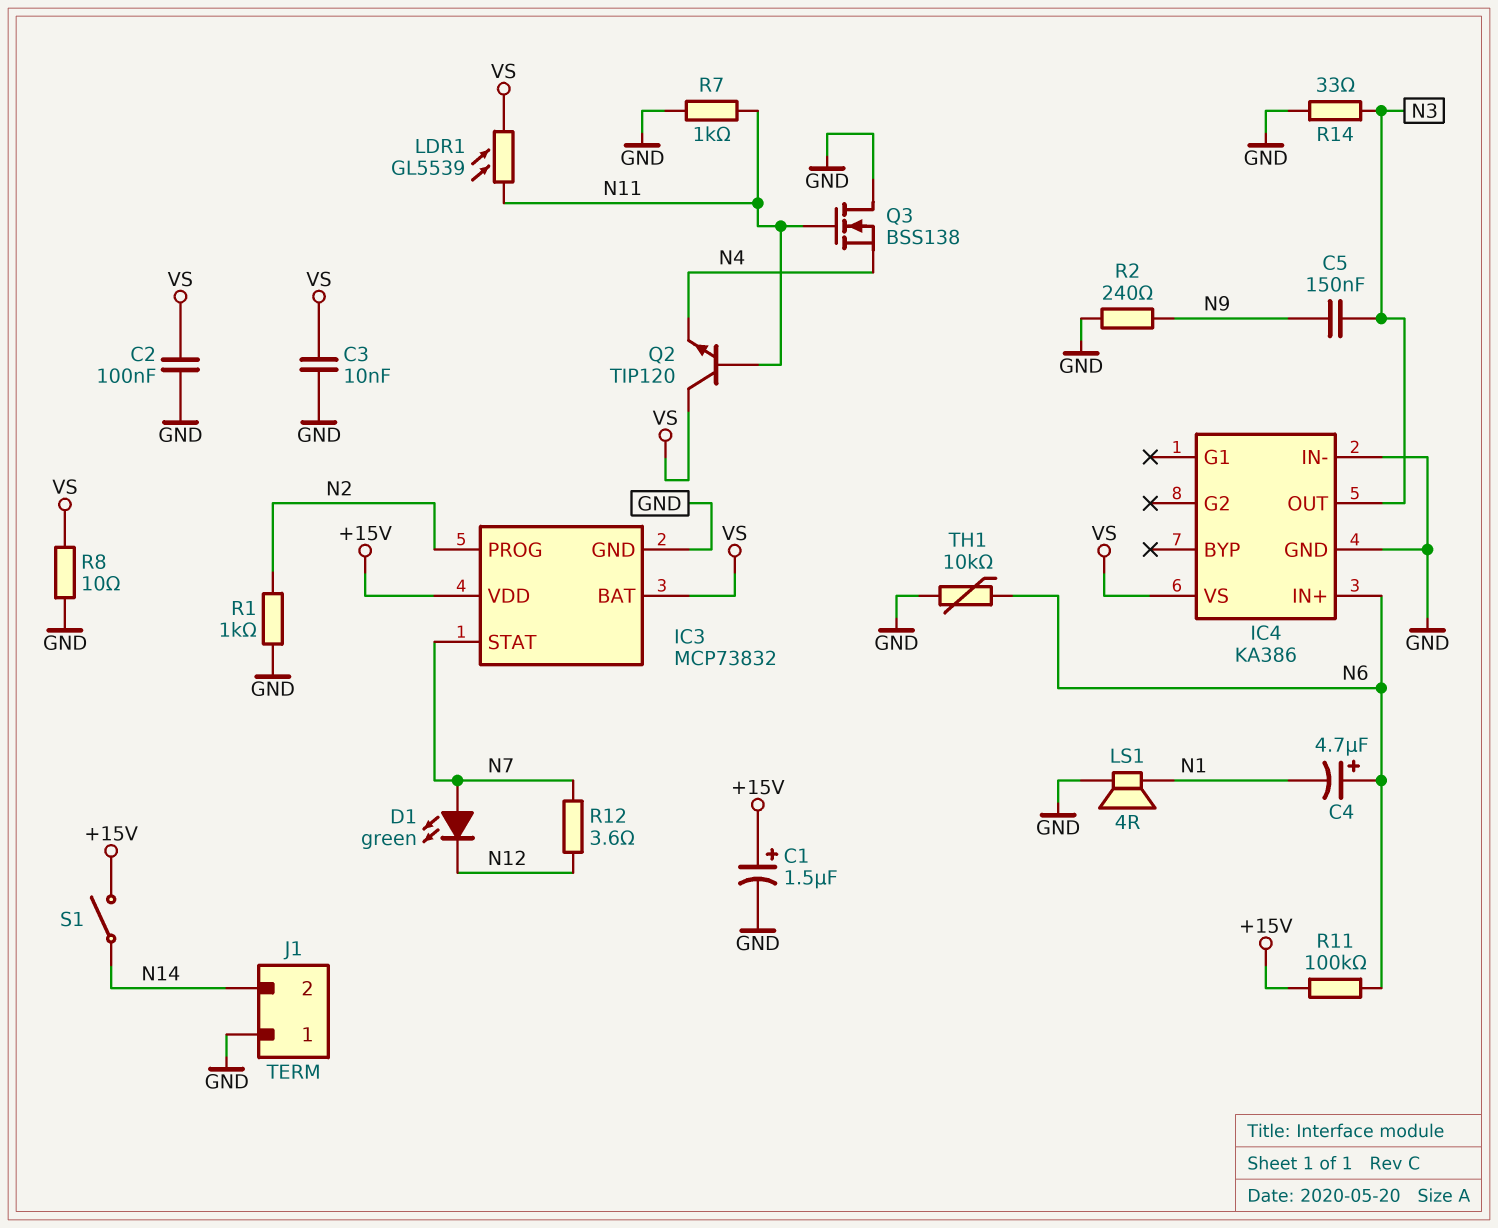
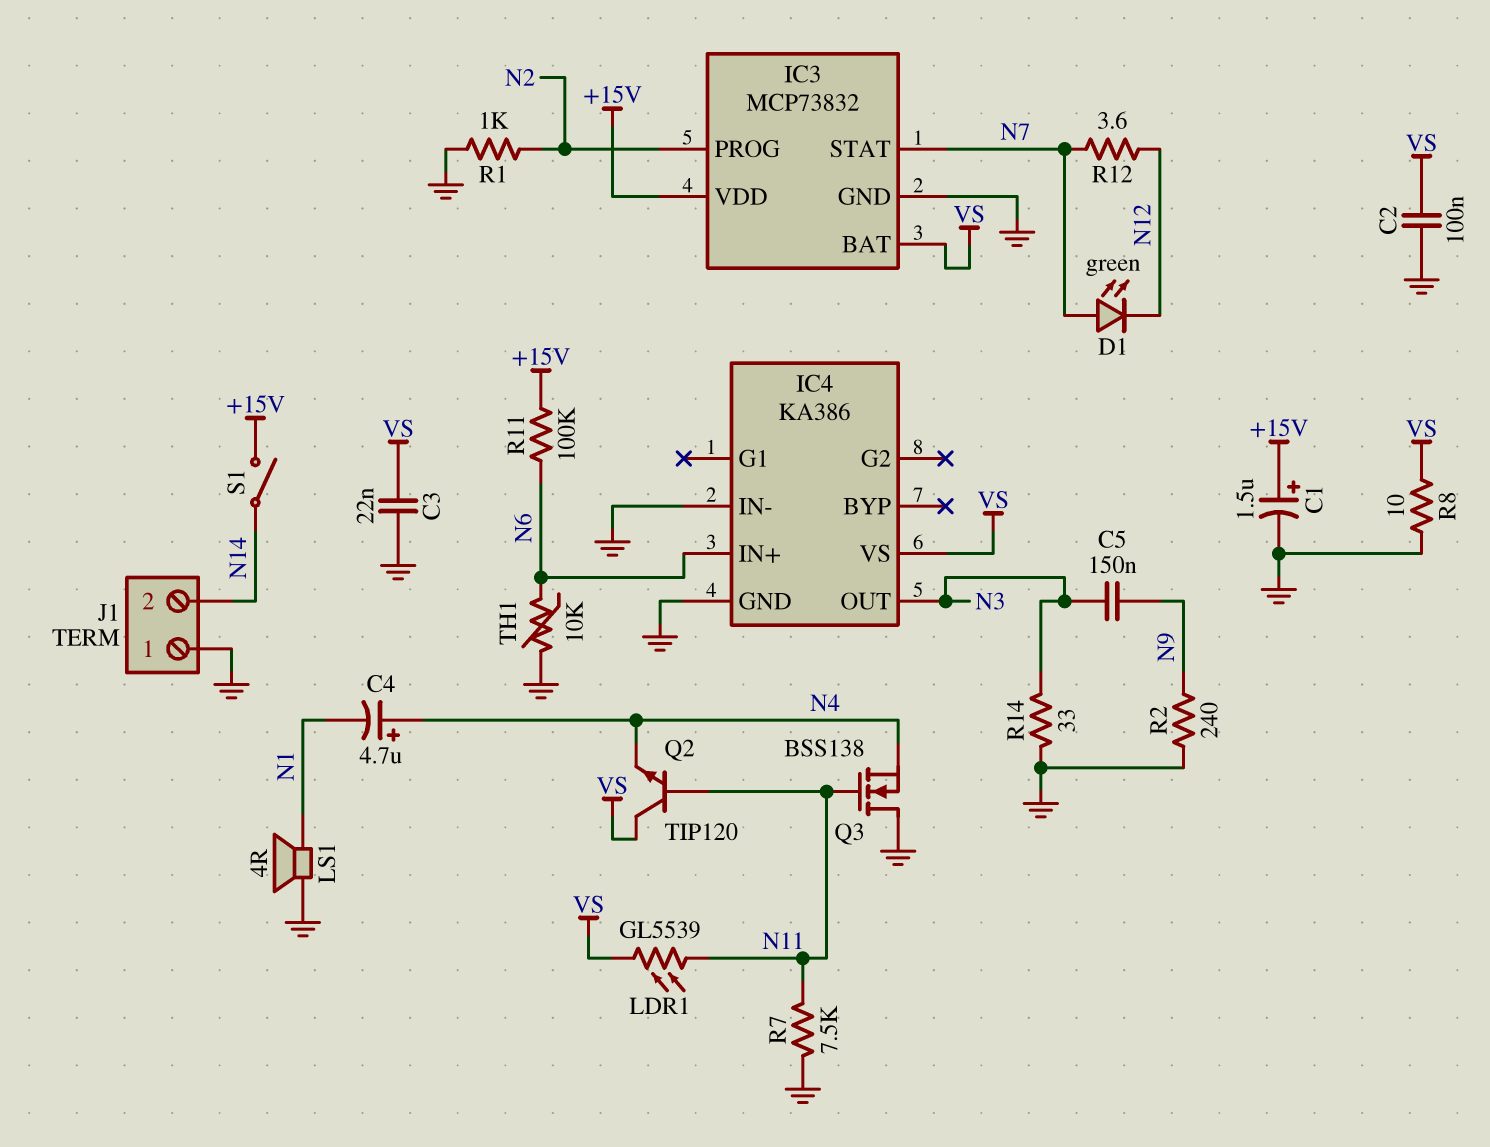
C3: 10nF (GND, VS) -> 22nF (GND, VS)
C4: 4.7uF (plus N6, minus N1) -> 4.7uF (plus N4, minus N1)
R7: 1k (GND, N11) -> 7.5k (GND, N11)

